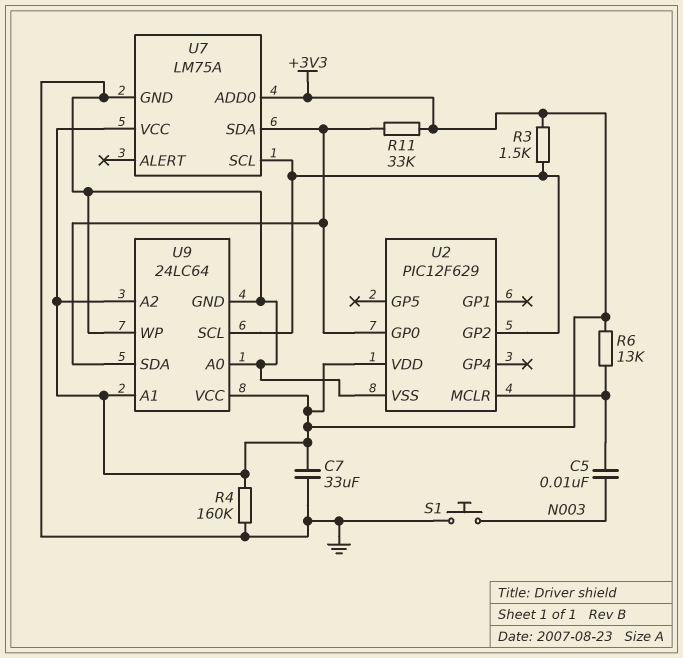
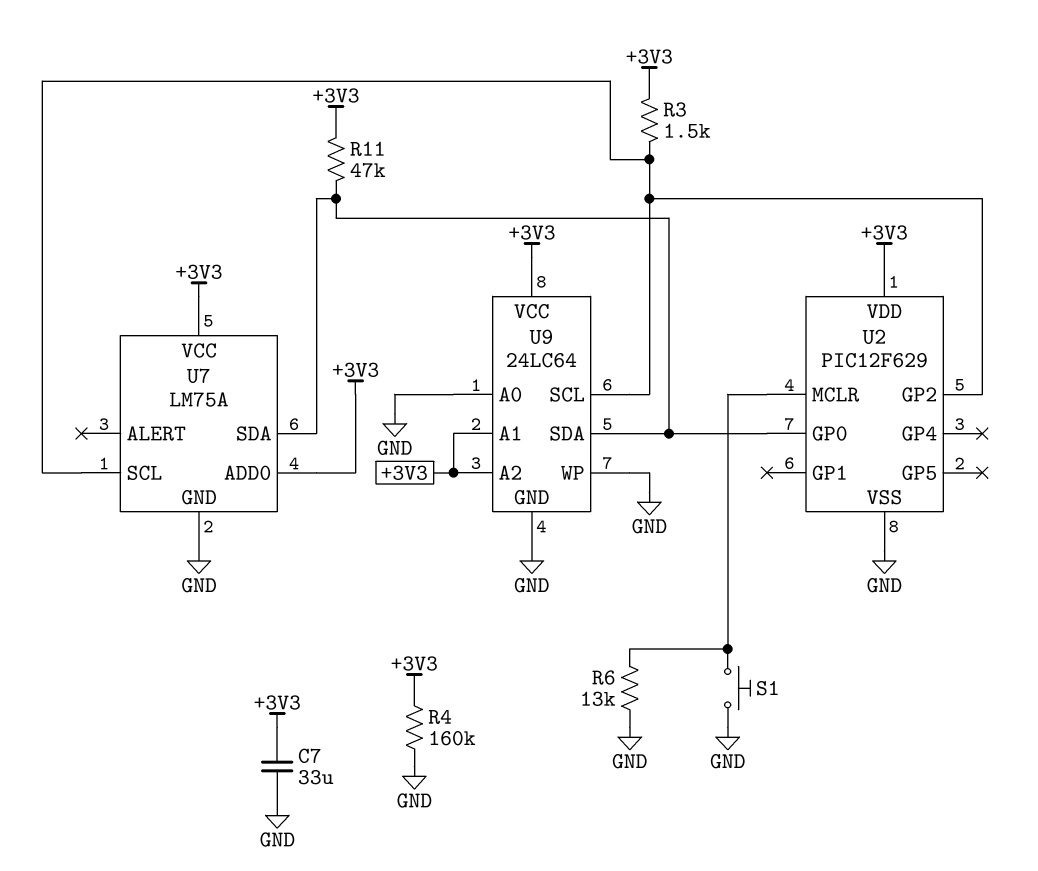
C5: 10nF (N003, U2/MCLR) -> none
R6: 13k (+3V3, U2/MCLR) -> 13k (GND, U2/MCLR)
R11: 33k (+3V3, U2/GP0) -> 47k (+3V3, U2/GP0)
S1: button (GND, N003) -> button (GND, U2/MCLR)

